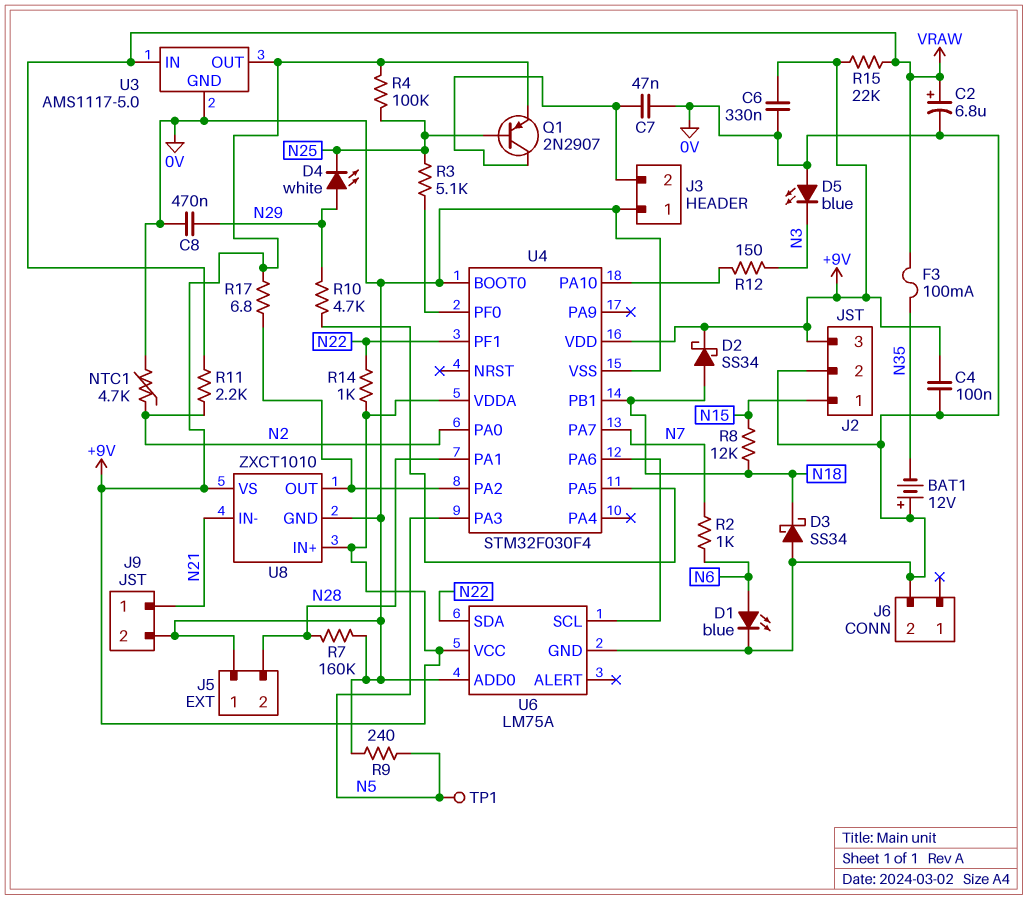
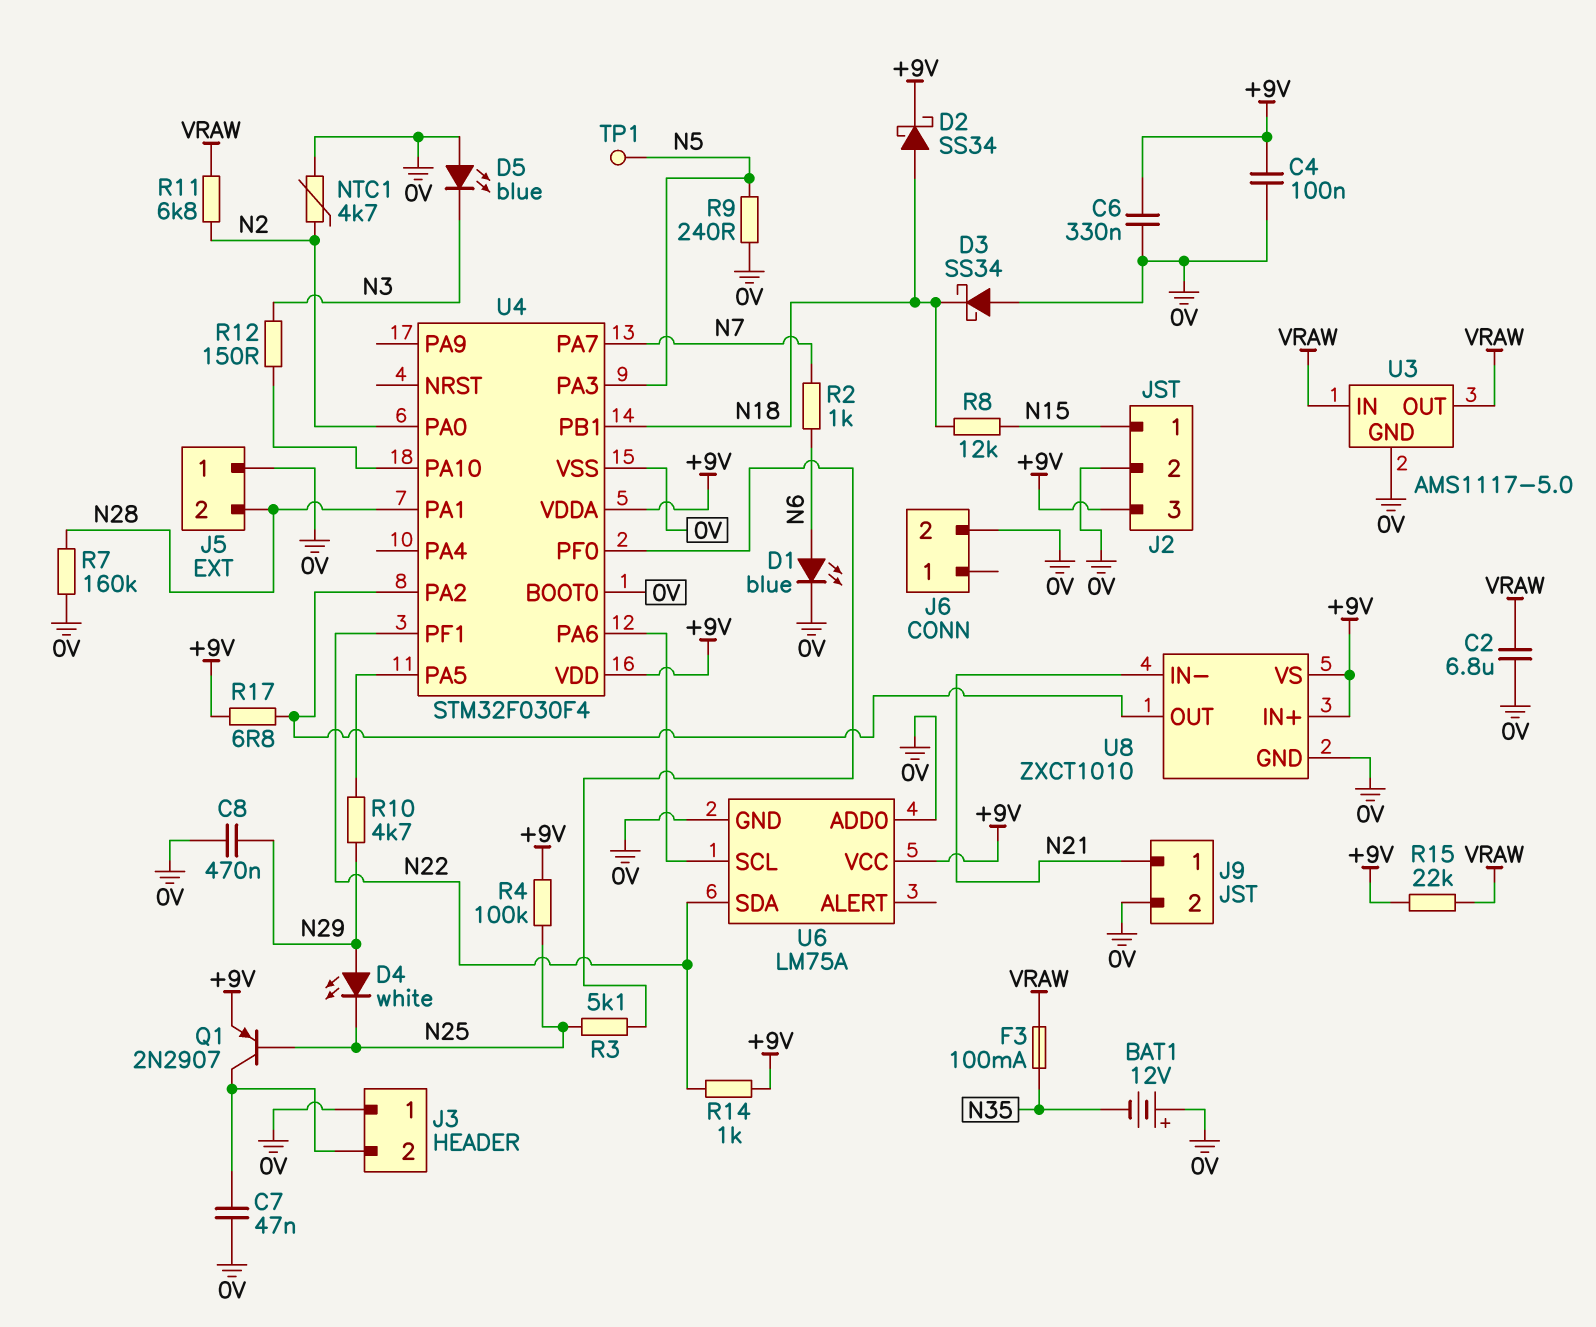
C2: 6.8uF (plus VRAW, minus 0V) -> 6.8uF (0V, VRAW)
R11: 2.2k (N2, VRAW) -> 6.8k (N2, VRAW)
U3 pin OUT: +9V -> VRAW

